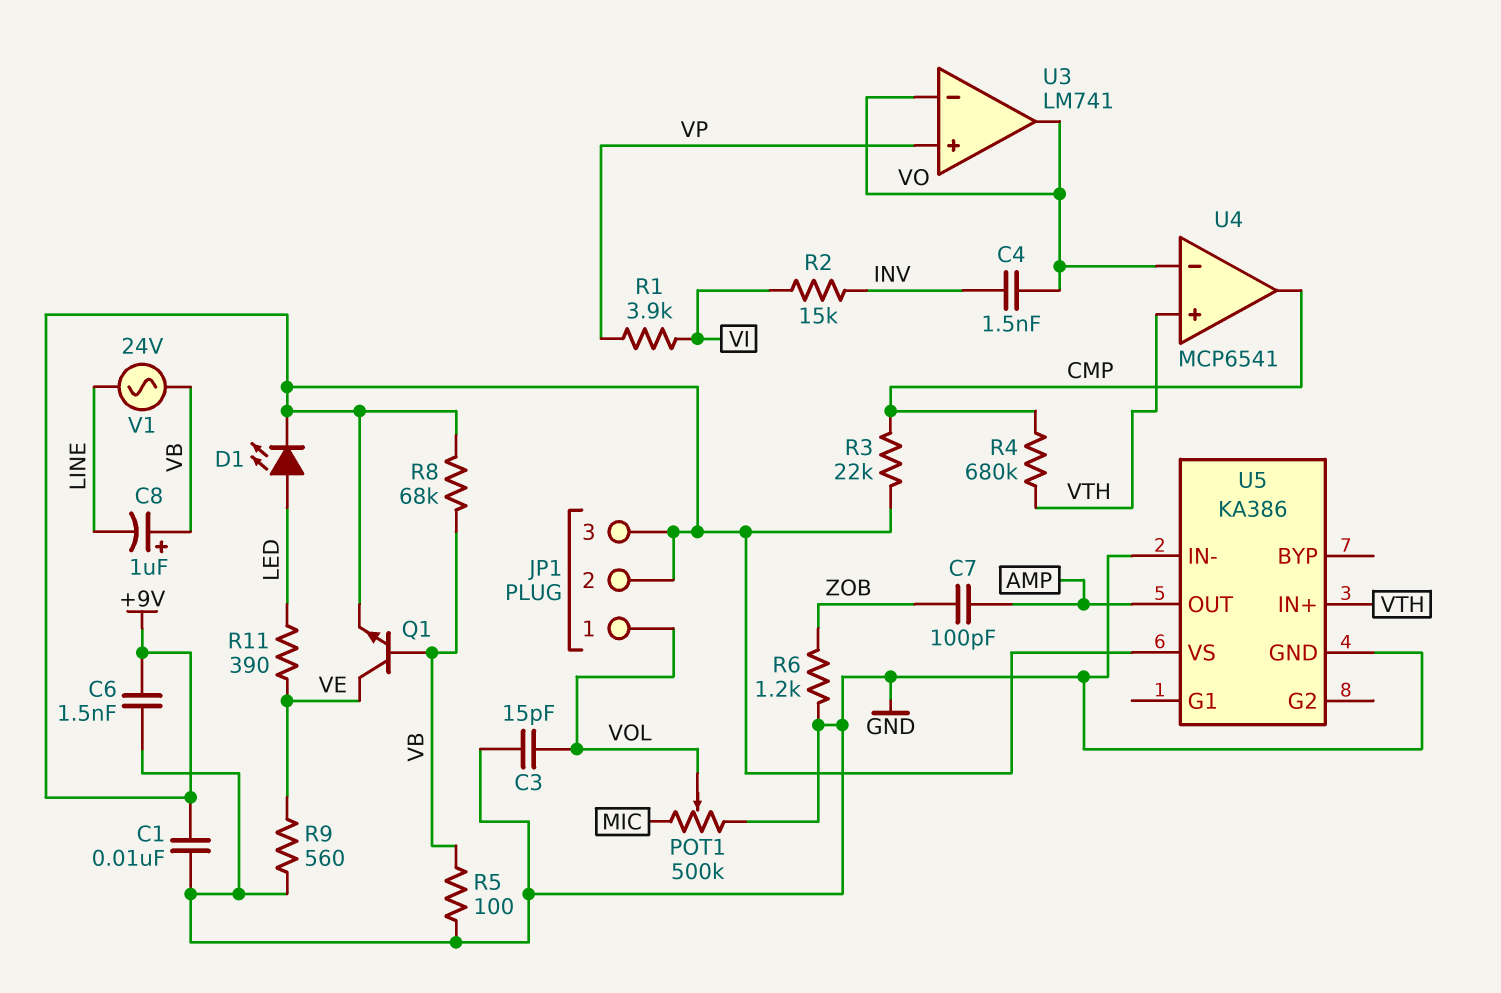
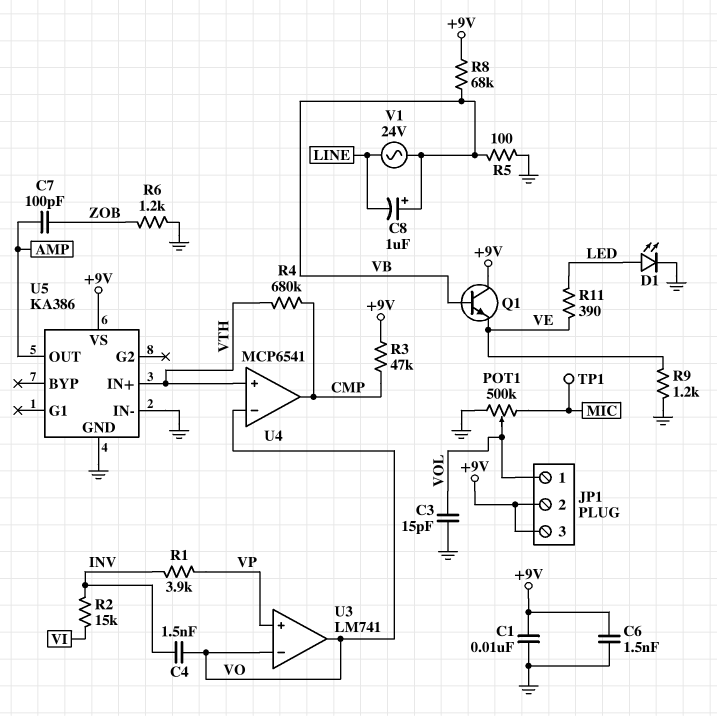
D1: LED (A LED, K +9V) -> LED (A LED, K GND)
Q1: NPN (B VB, C VE, E +9V) -> NPN (B VB, C +9V, E VE)
R1: 3.9k (VI, VP) -> 3.9k (INV, VP)
R3: 22k (+9V, CMP) -> 47k (+9V, CMP)
R9: 560 (GND, VE) -> 1.2k (GND, VE)
TP1: none -> test point (MIC)

